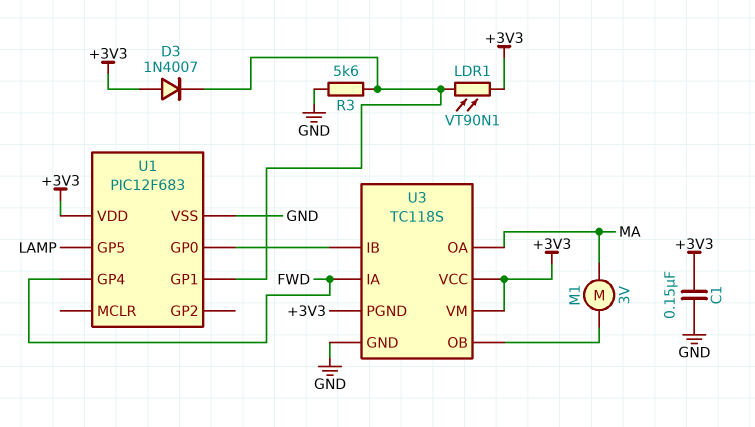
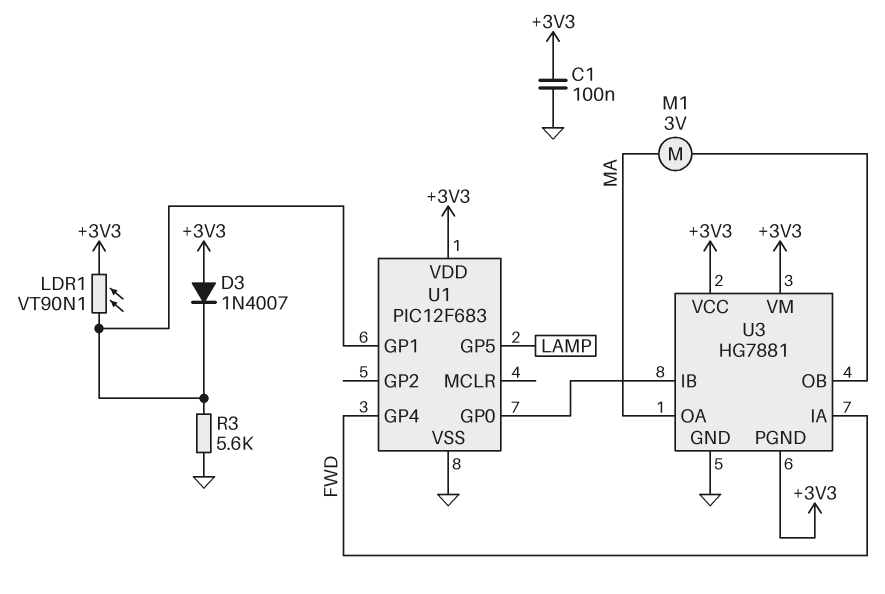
C1: 150nF (+3V3, GND) -> 100nF (+3V3, GND)
U3: TC118S -> HG7881

